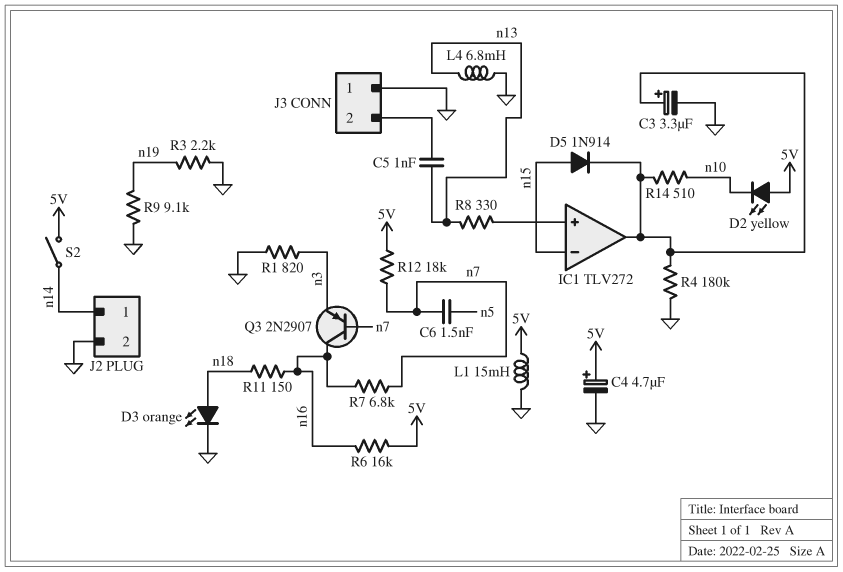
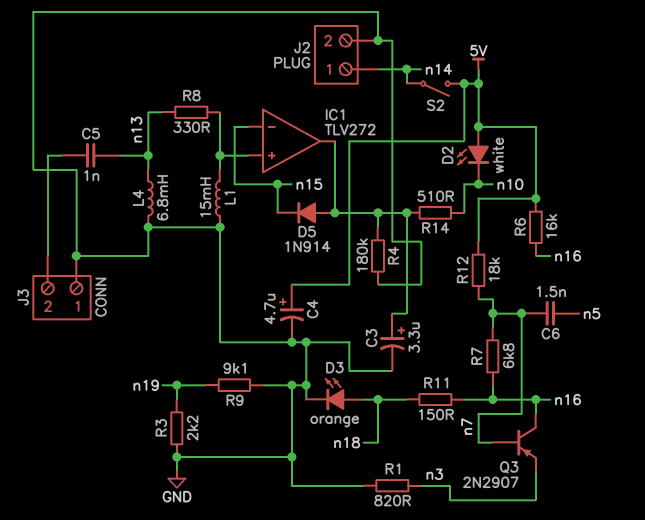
D2: LED yellow (A 5V, K n10) -> LED white (A 5V, K n10)
D5: diode 1N914 (A n15, K IC1/out) -> diode 1N914 (A IC1/out, K n15)
L1: 15mH (5V, GND) -> 15mH (GND, IC1/in+)

